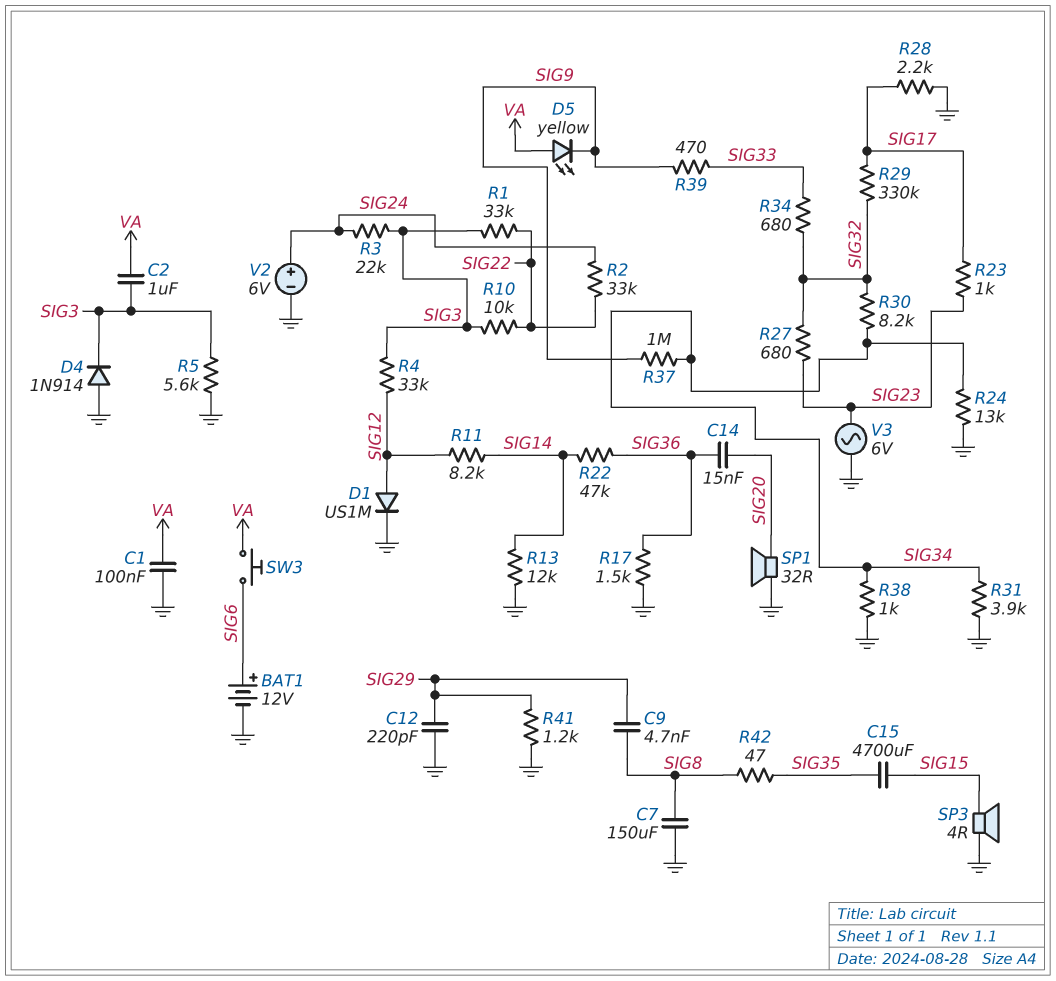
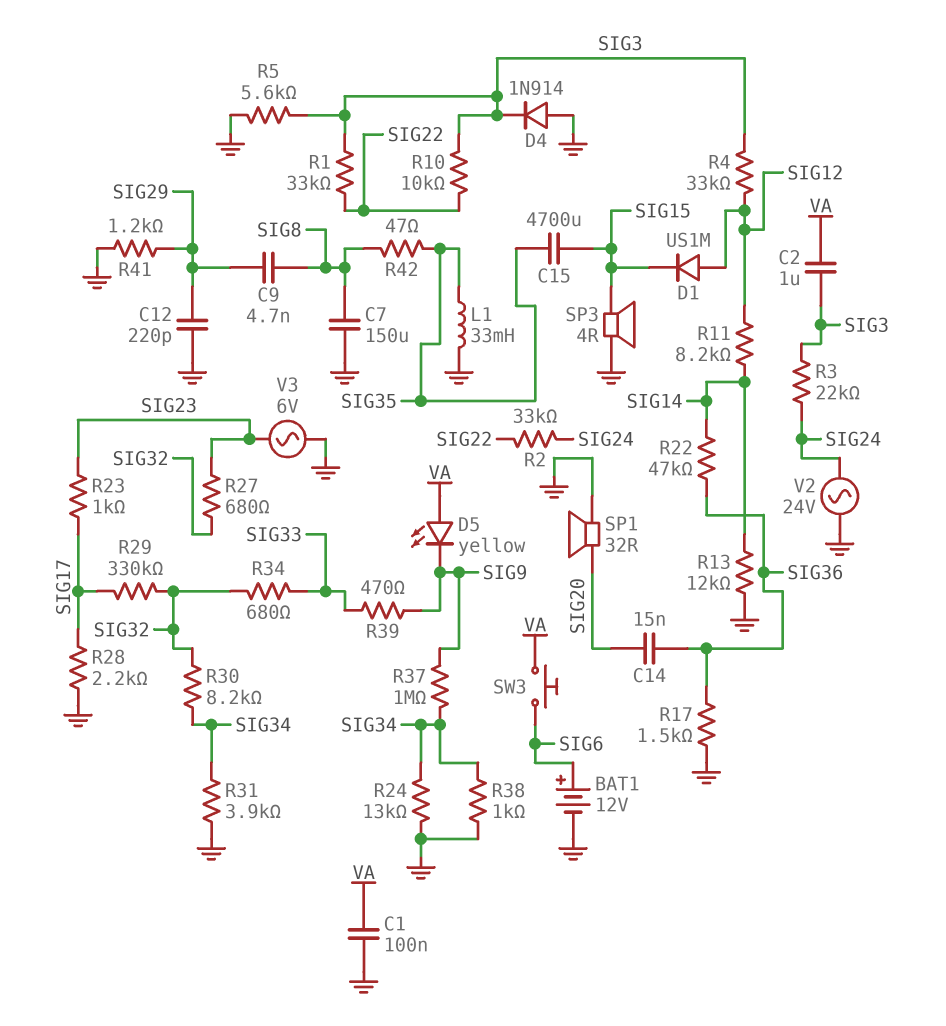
D1: diode US1M (A SIG12, K GND) -> diode US1M (A SIG12, K SIG15)
L1: none -> 33mH (GND, SIG35)
V2: 6V (plus SIG24, minus GND) -> AC 24V (GND, SIG24)

